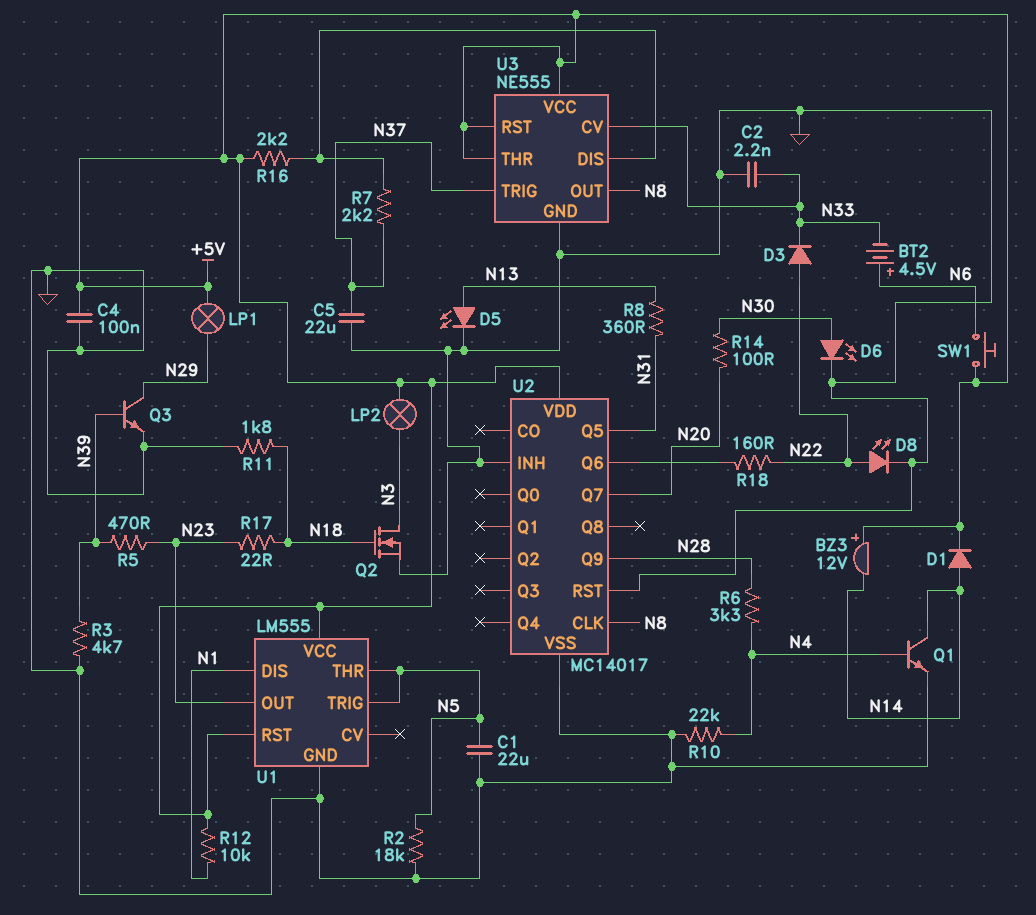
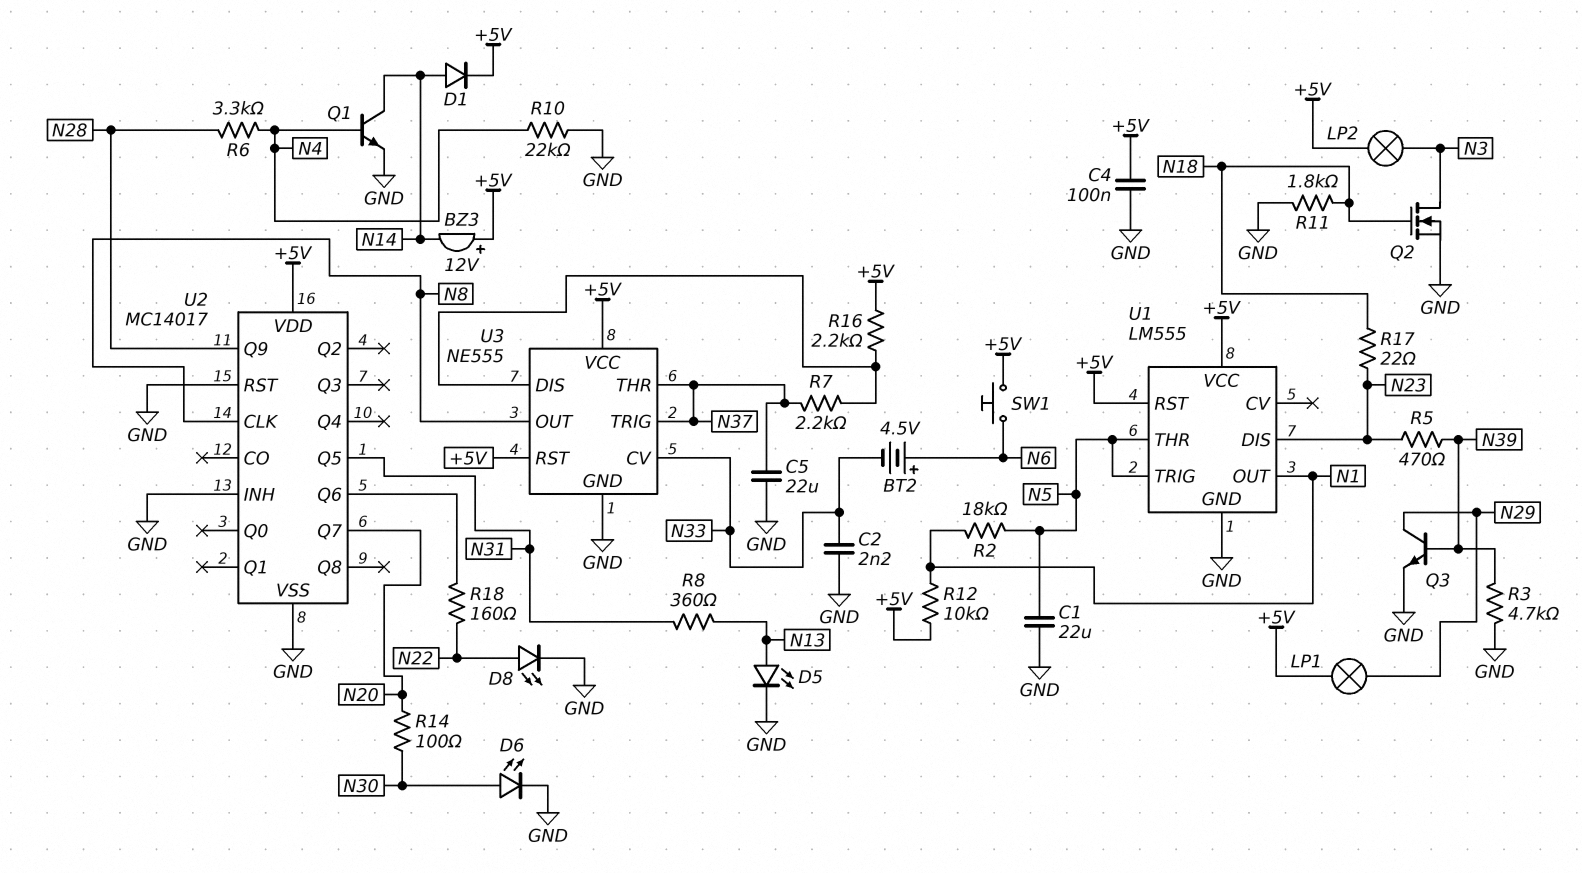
D3: diode (A N22, K N33) -> none
R2: 18k (GND, N5) -> 18k (N1, N5)
U1 pin DIS: N1 -> N23
U1 pin OUT: N23 -> N1
U3 pin THR: +5V -> N37

